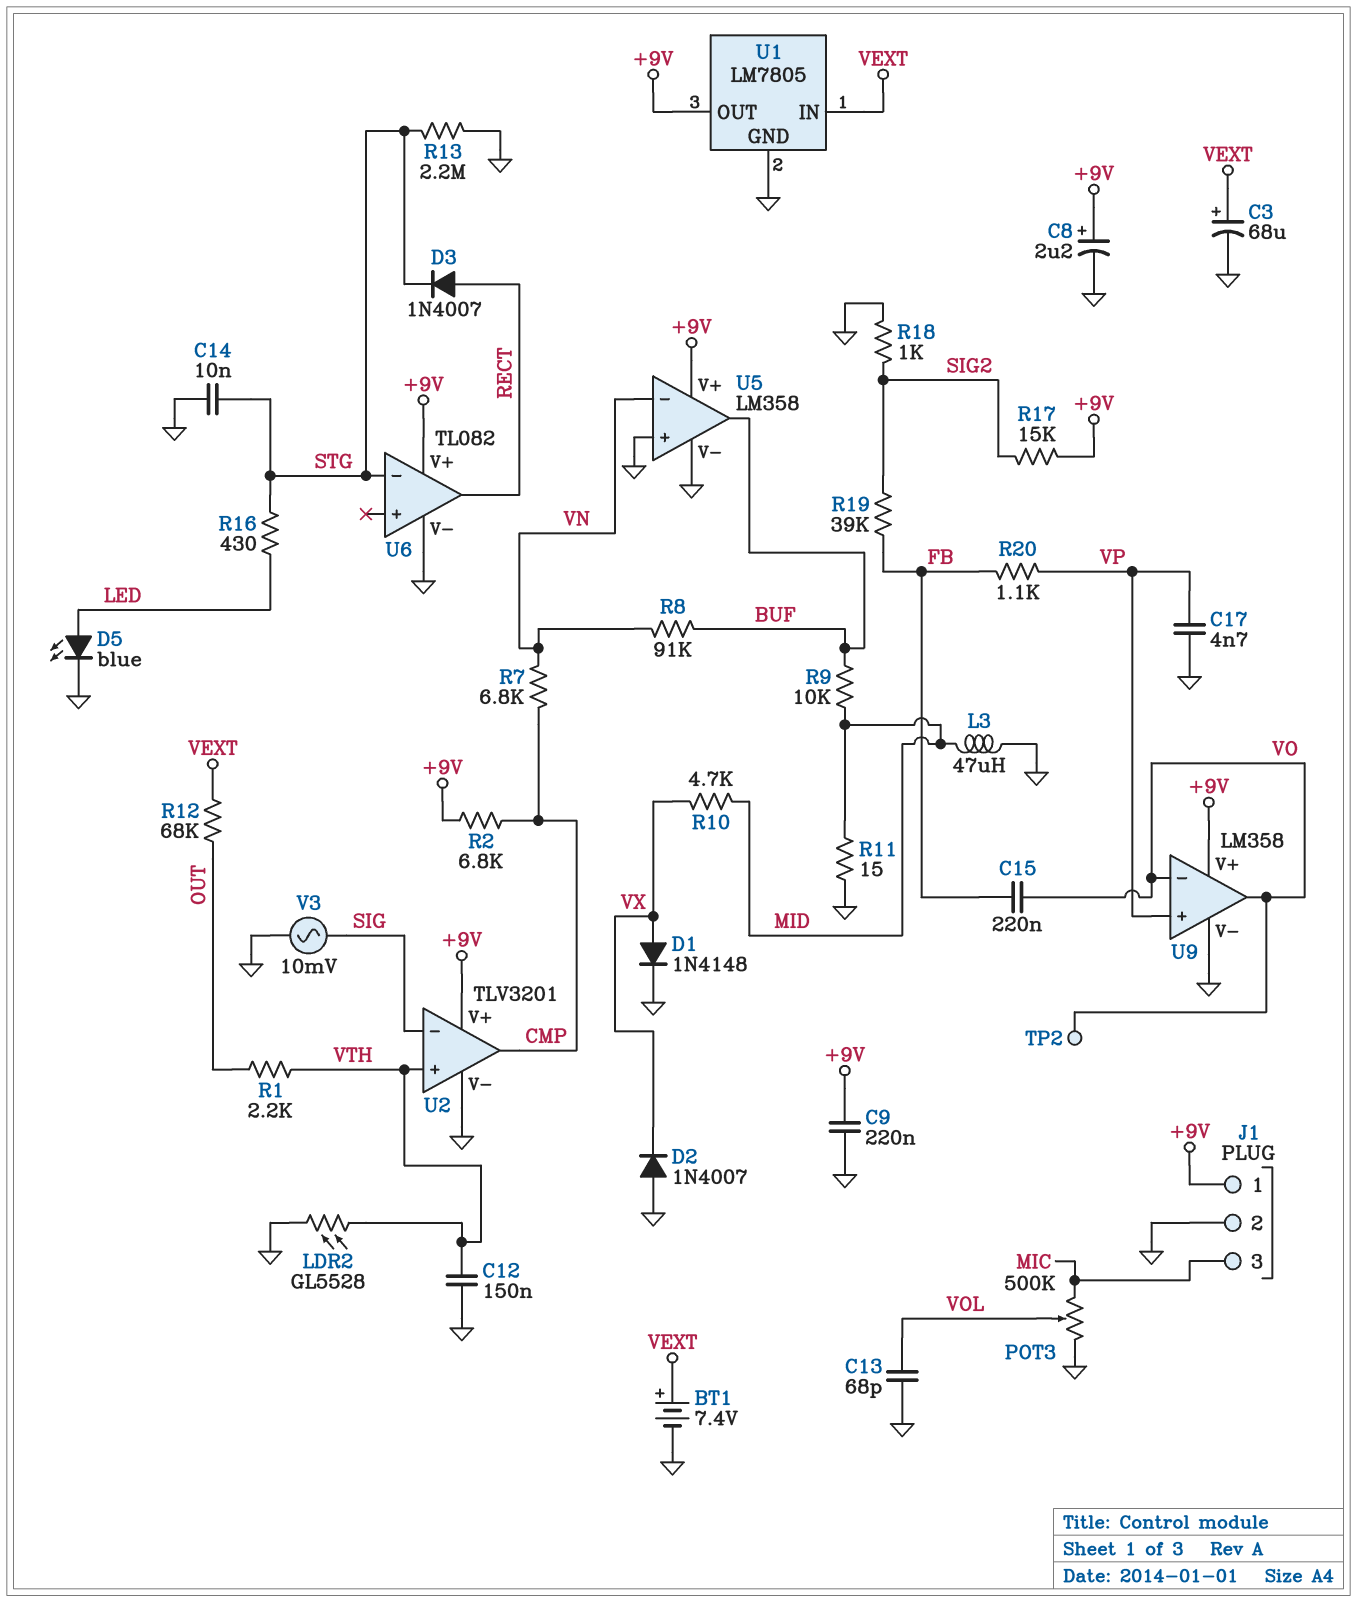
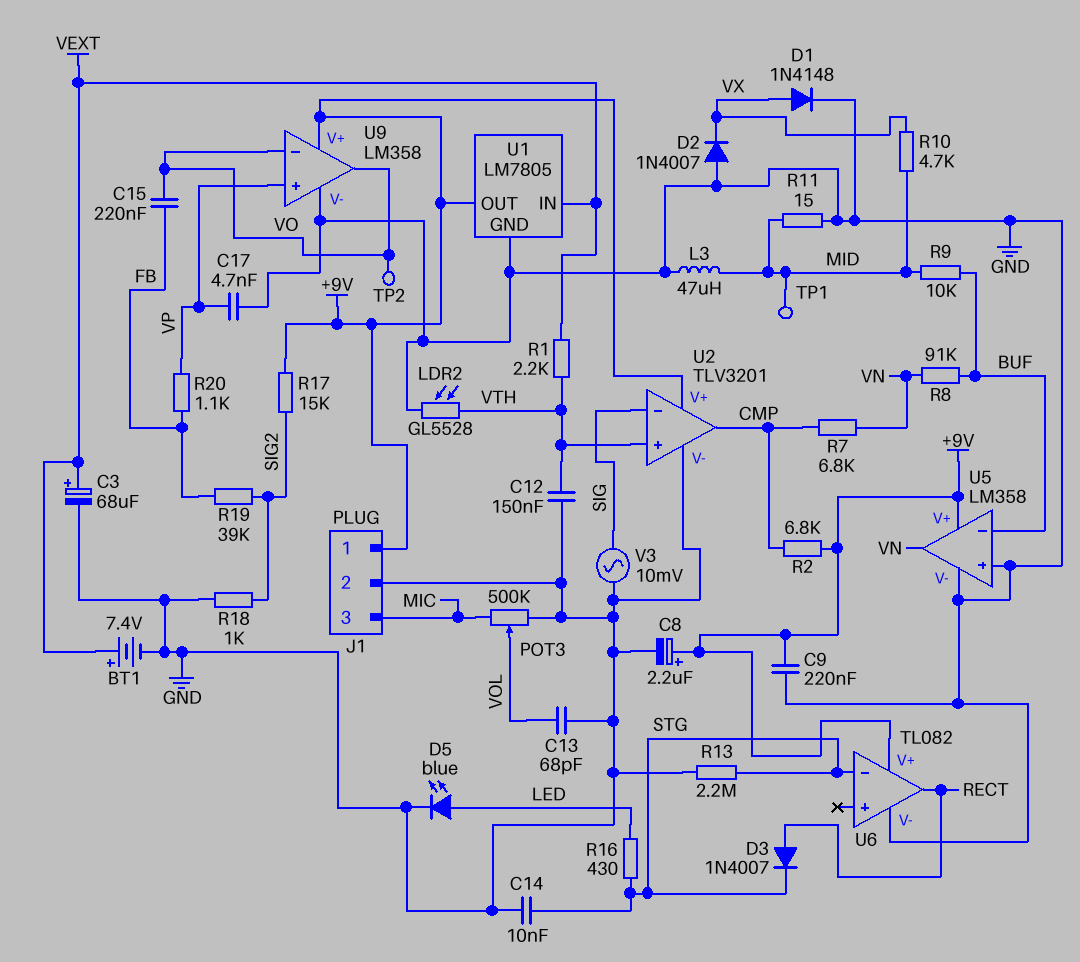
R1: 2.2k (OUT, VTH) -> 2.2k (VEXT, VTH)
R12: 68k (OUT, VEXT) -> none
TP1: none -> test point (MID)
U5 pin in-: VN -> BUF
U5 pin out: BUF -> VN

